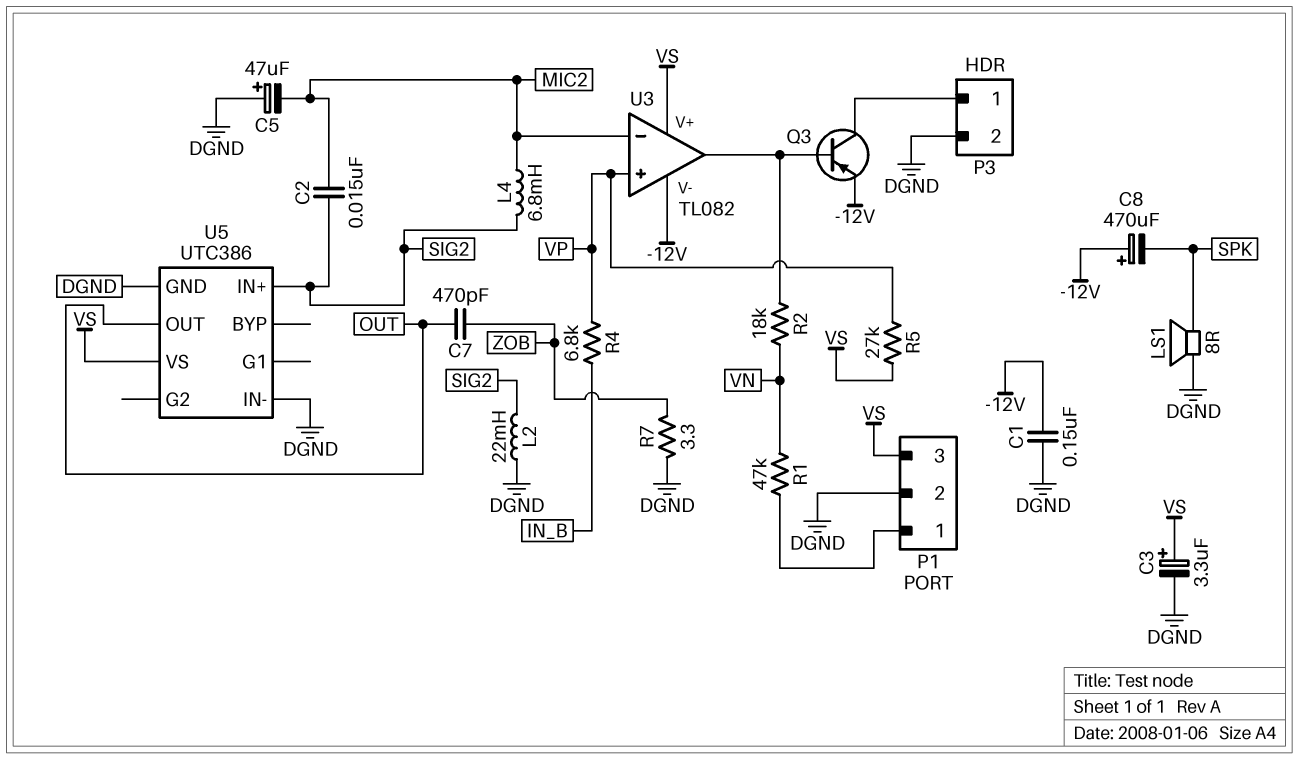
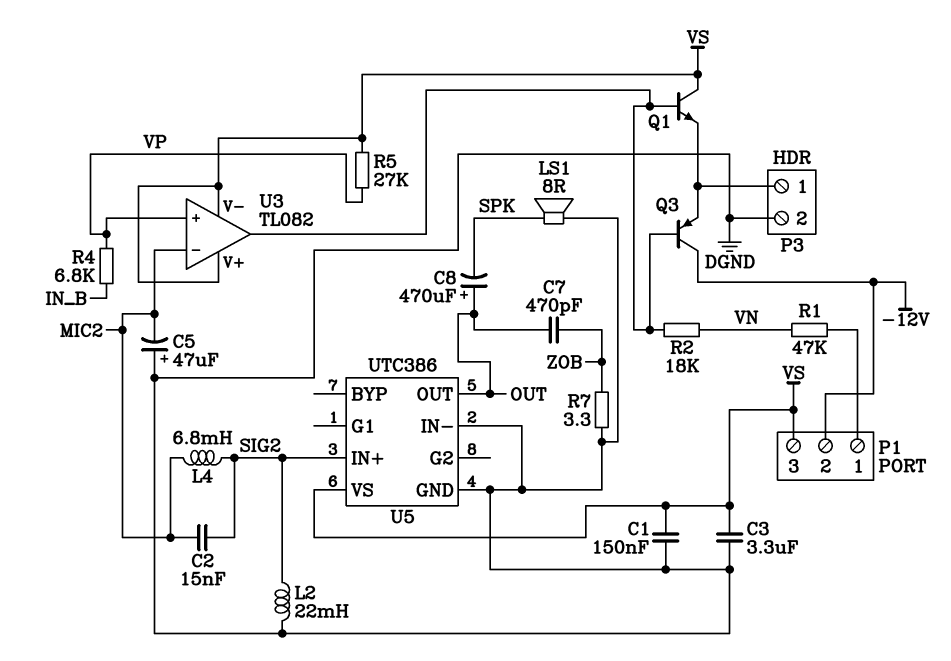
C1: 150nF (-12V, DGND) -> 150nF (DGND, VS)
C3: 3.3uF (plus VS, minus DGND) -> 3.3uF (DGND, VS)
C8: 470uF (plus -12V, minus SPK) -> 470uF (plus OUT, minus SPK)
P1 pin 2: DGND -> -12V
Q1: none -> NPN (B U3/out, C VS, E P3/1)
Q3: PNP (B U3/out, C P3/1, E -12V) -> PNP (B U3/out, C -12V, E P3/1)
U3 pin V-: -12V -> VS

